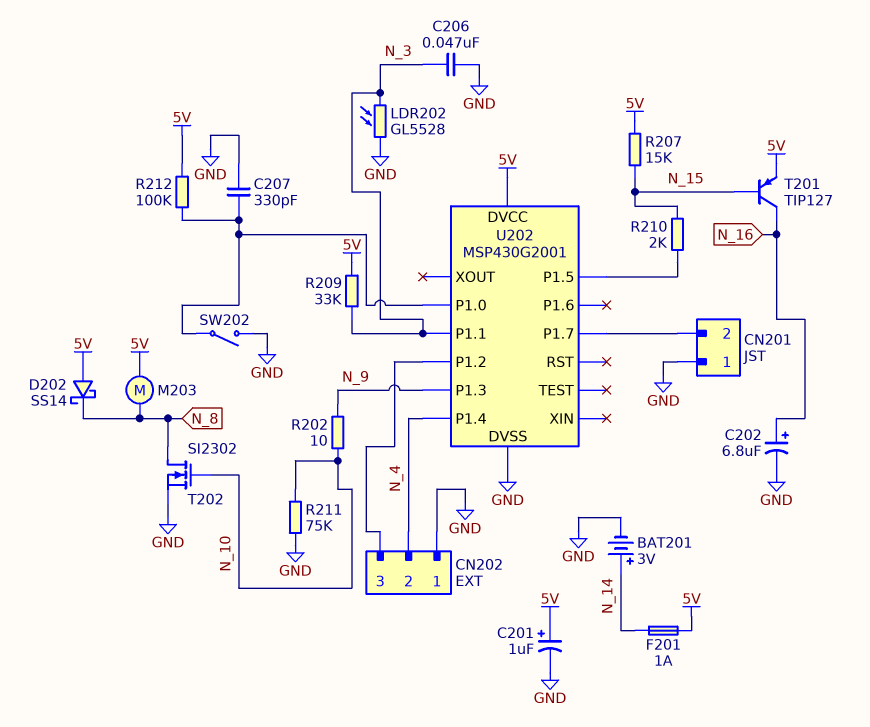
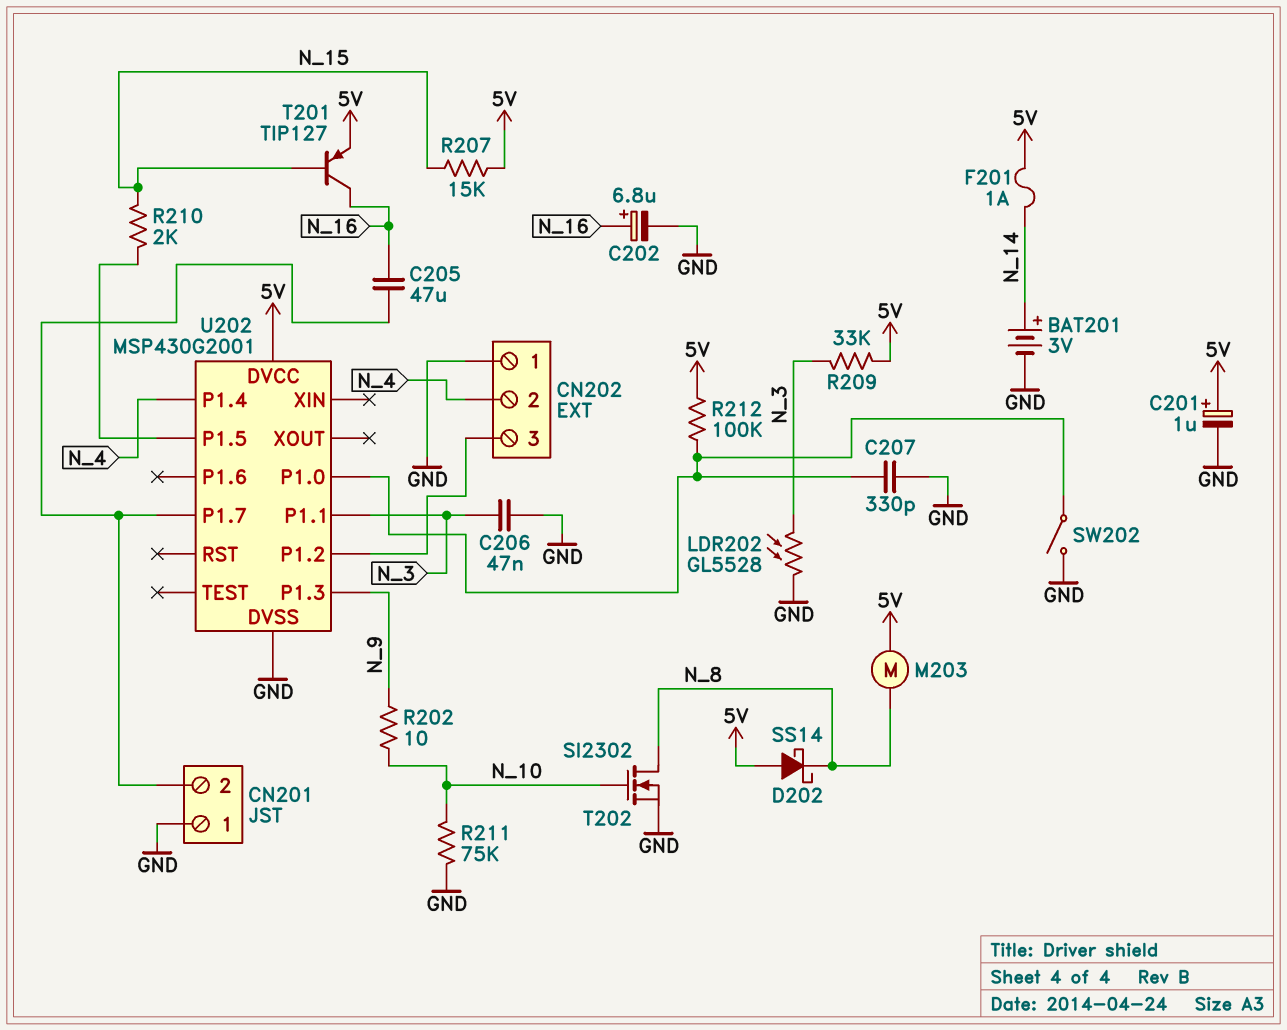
C205: none -> 47uF (CN201/2, N_16)

